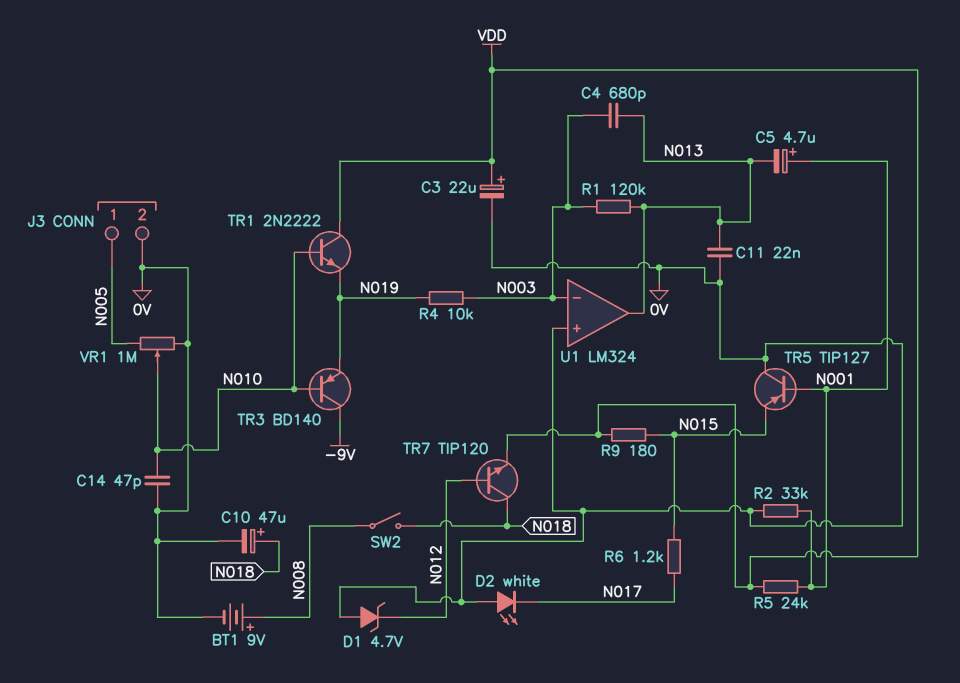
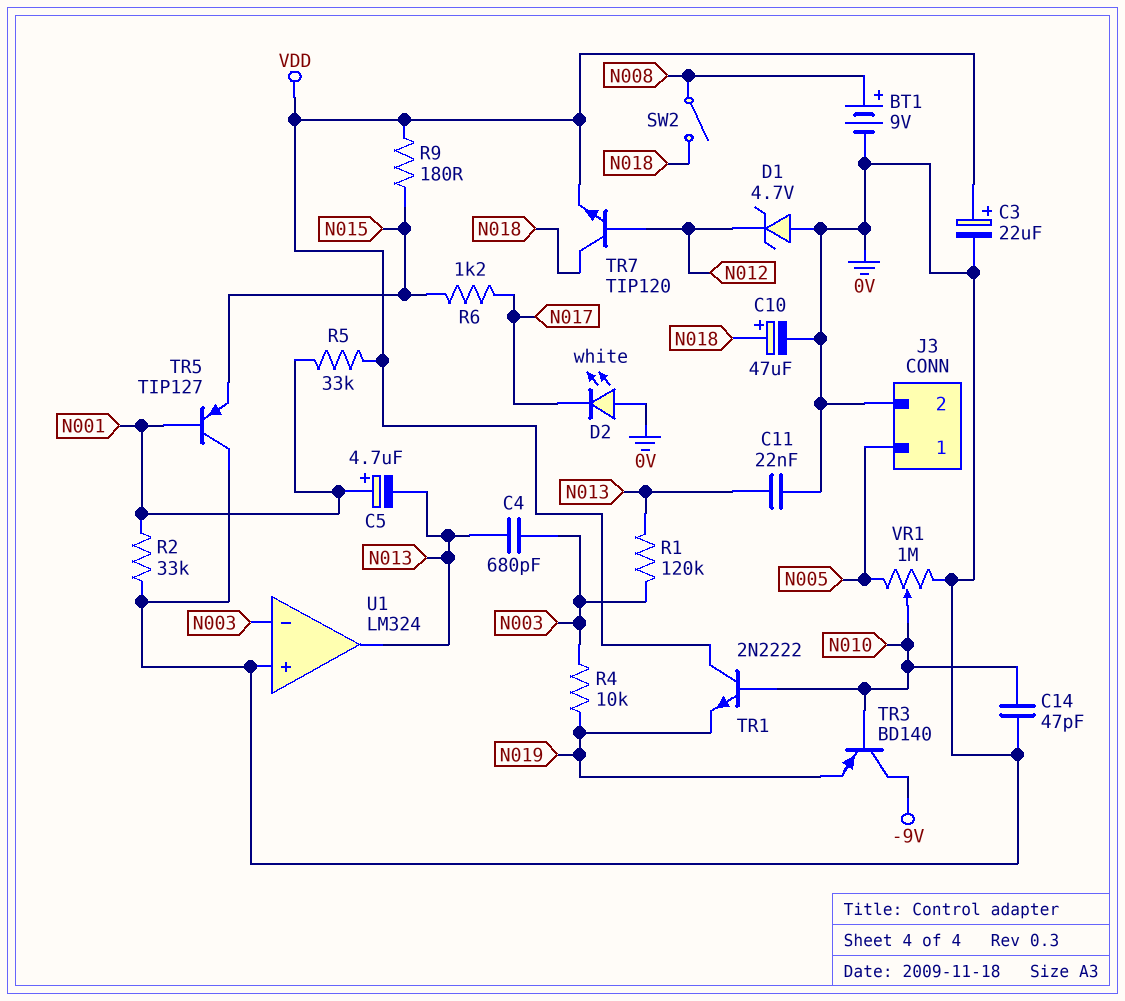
R5: 24k (N001, VDD) -> 33k (N001, VDD)

